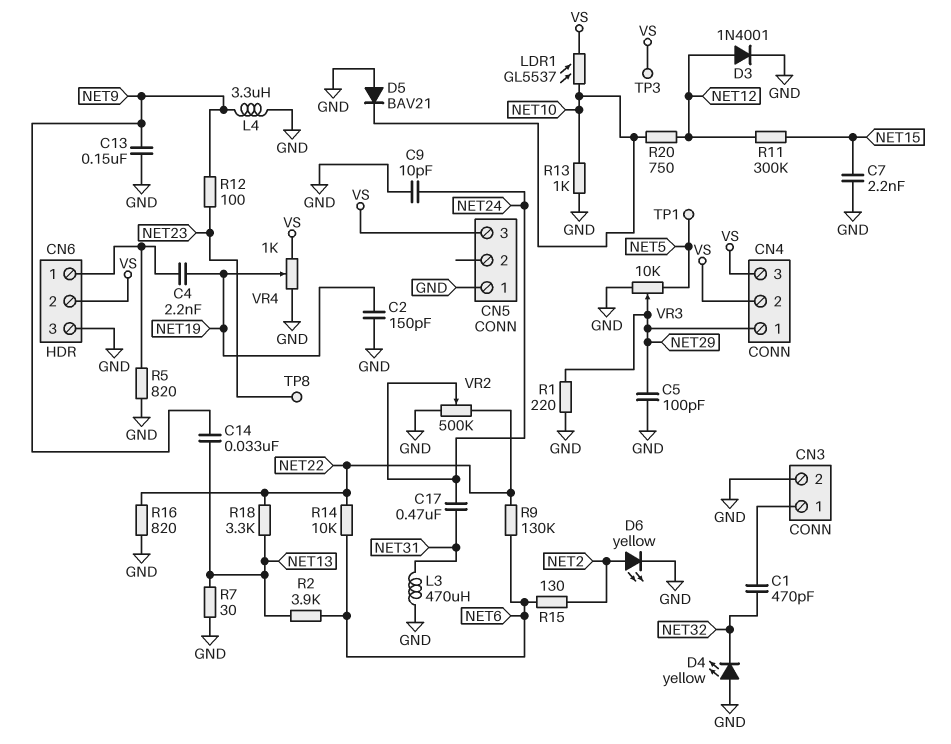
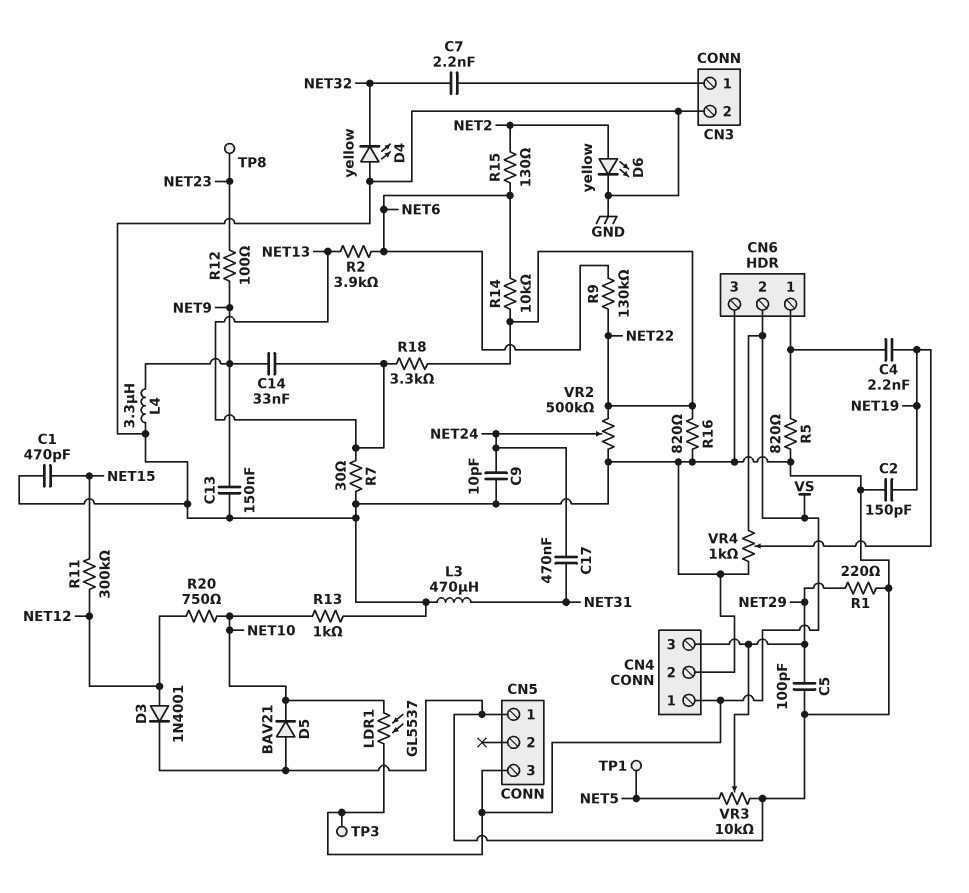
C1: 470pF (CN3/1, NET32) -> 470pF (GND, NET15)
C7: 2.2nF (GND, NET15) -> 2.2nF (CN3/1, NET32)
CN4 pin 1: NET29 -> VS
CN4 pin 2: VS -> GND
CN4 pin 3: VS -> NET29

